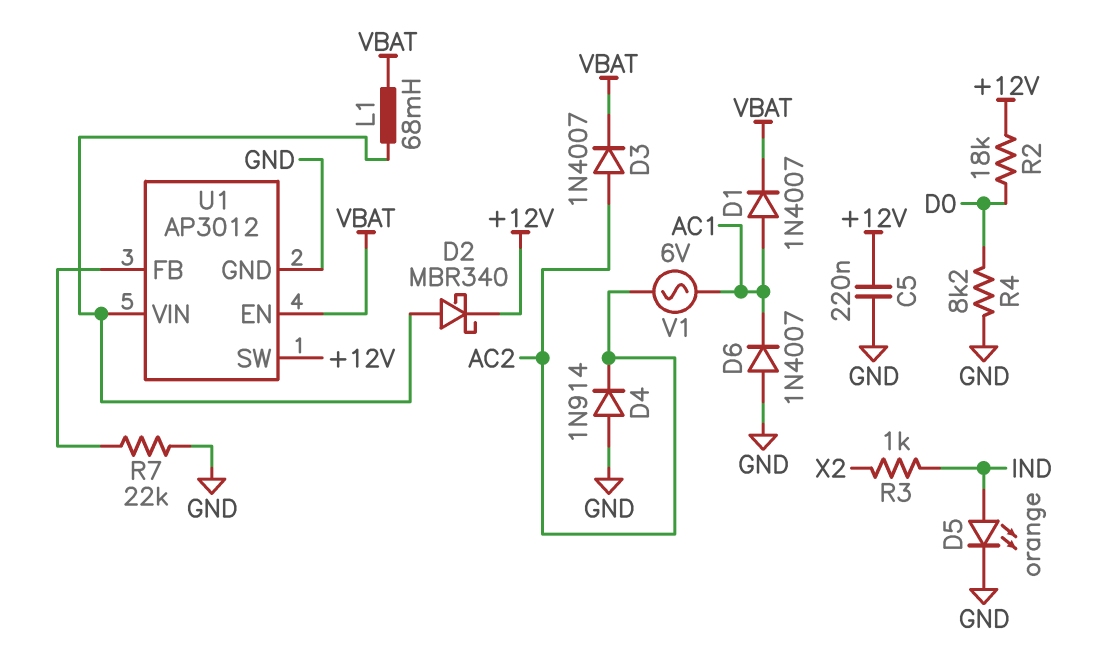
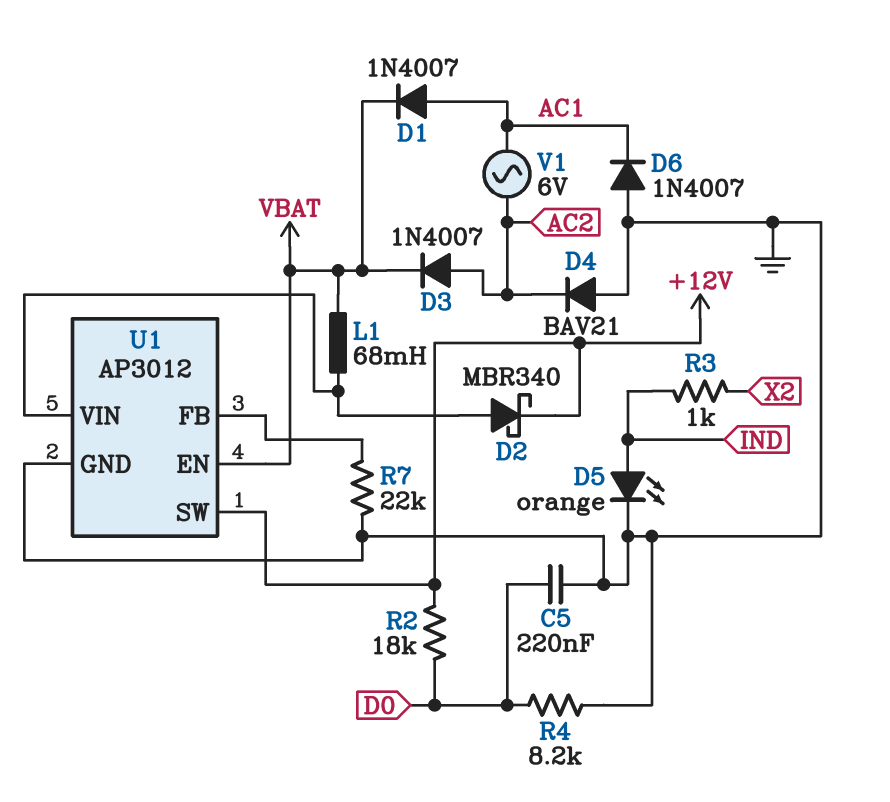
C5: 220nF (+12V, GND) -> 220nF (D0, GND)
D4: diode 1N914 (A GND, K AC2) -> diode BAV21 (A GND, K AC2)

